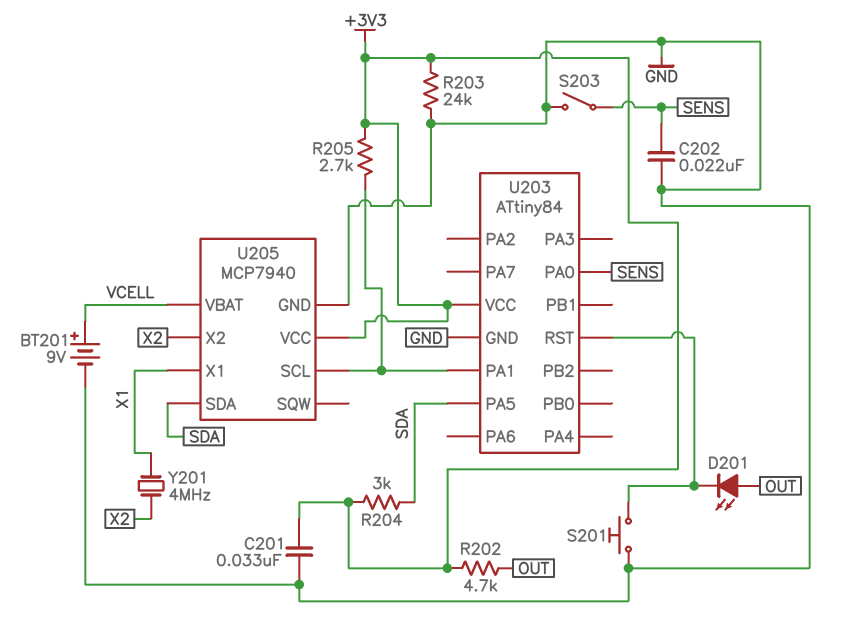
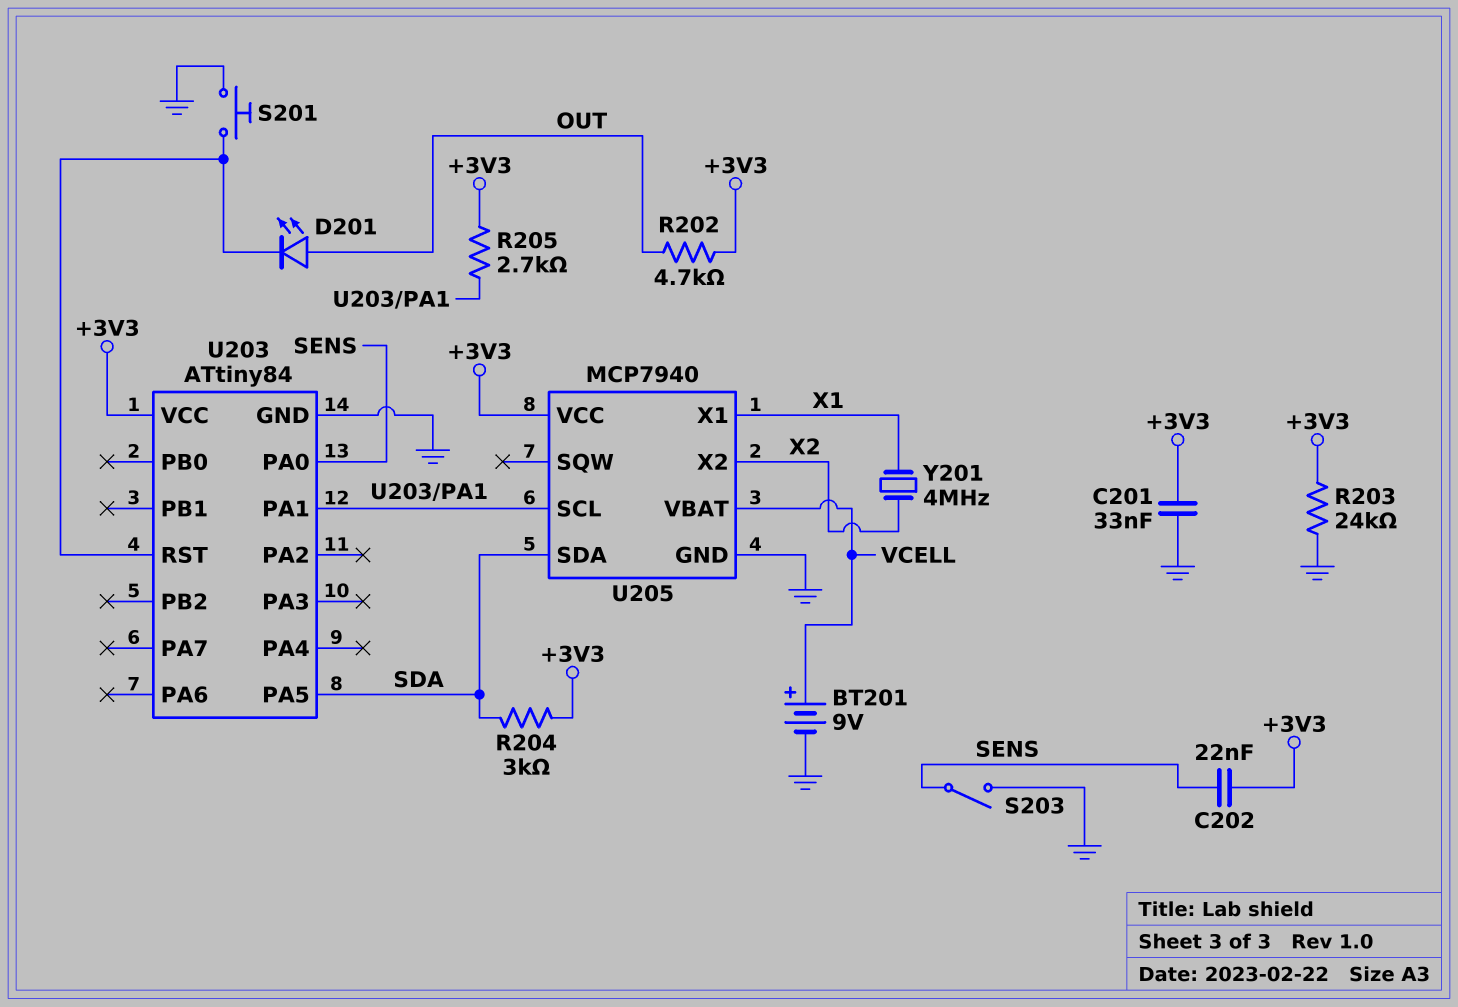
C202: 22nF (GND, SENS) -> 22nF (+3V3, SENS)

